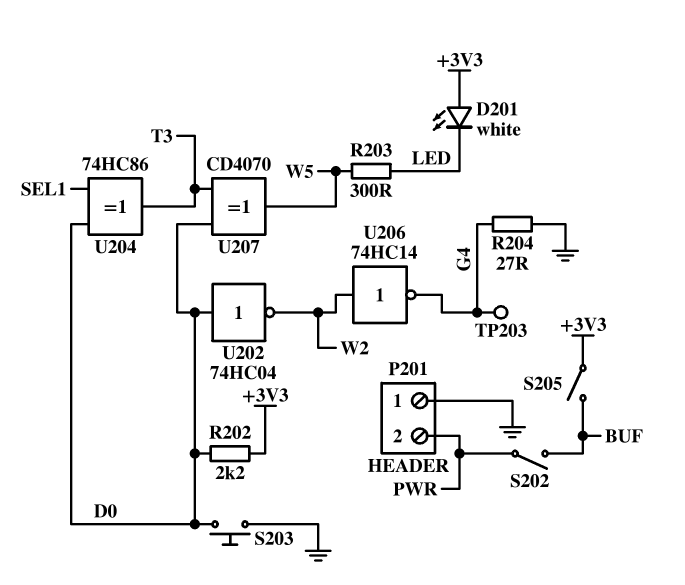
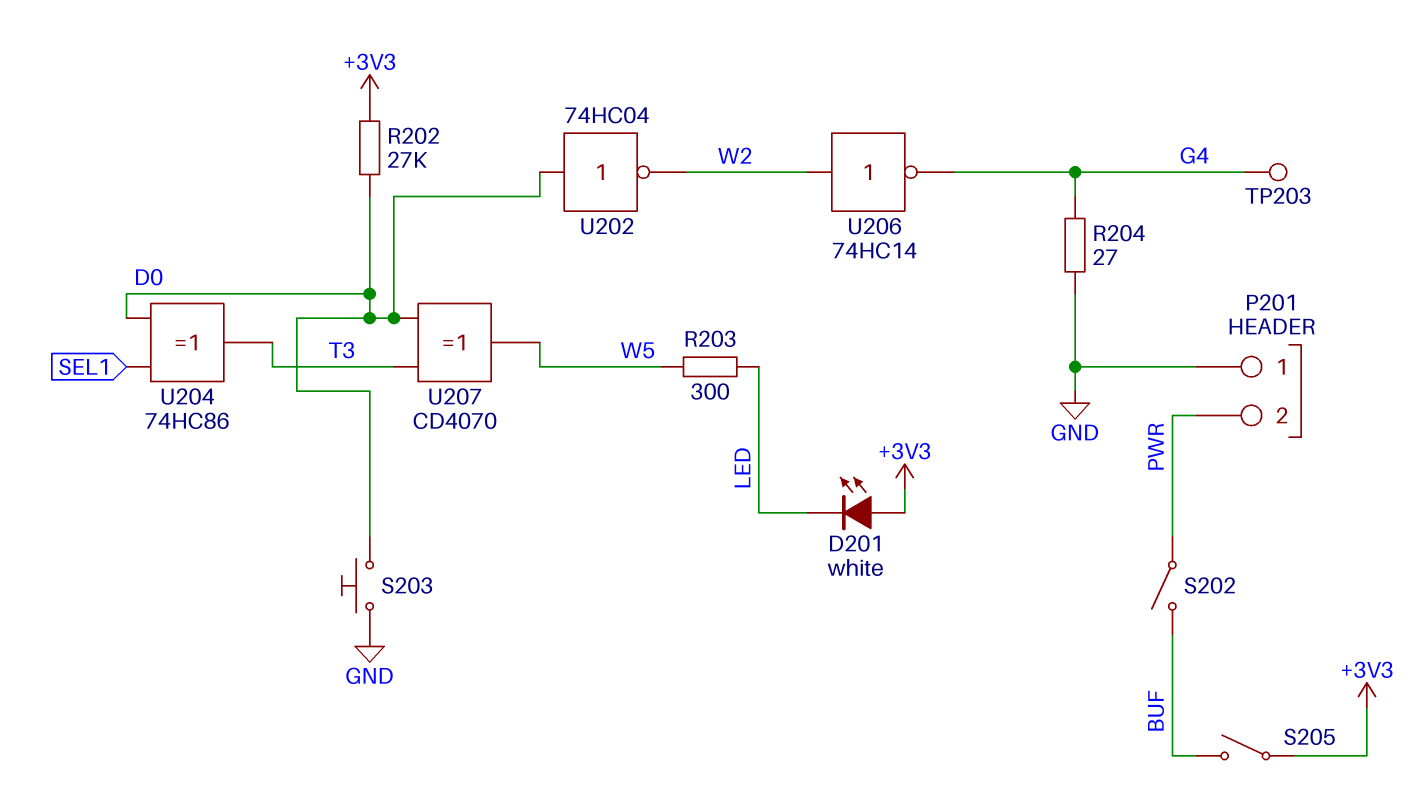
R202: 2.2k (+3V3, D0) -> 27k (+3V3, D0)

